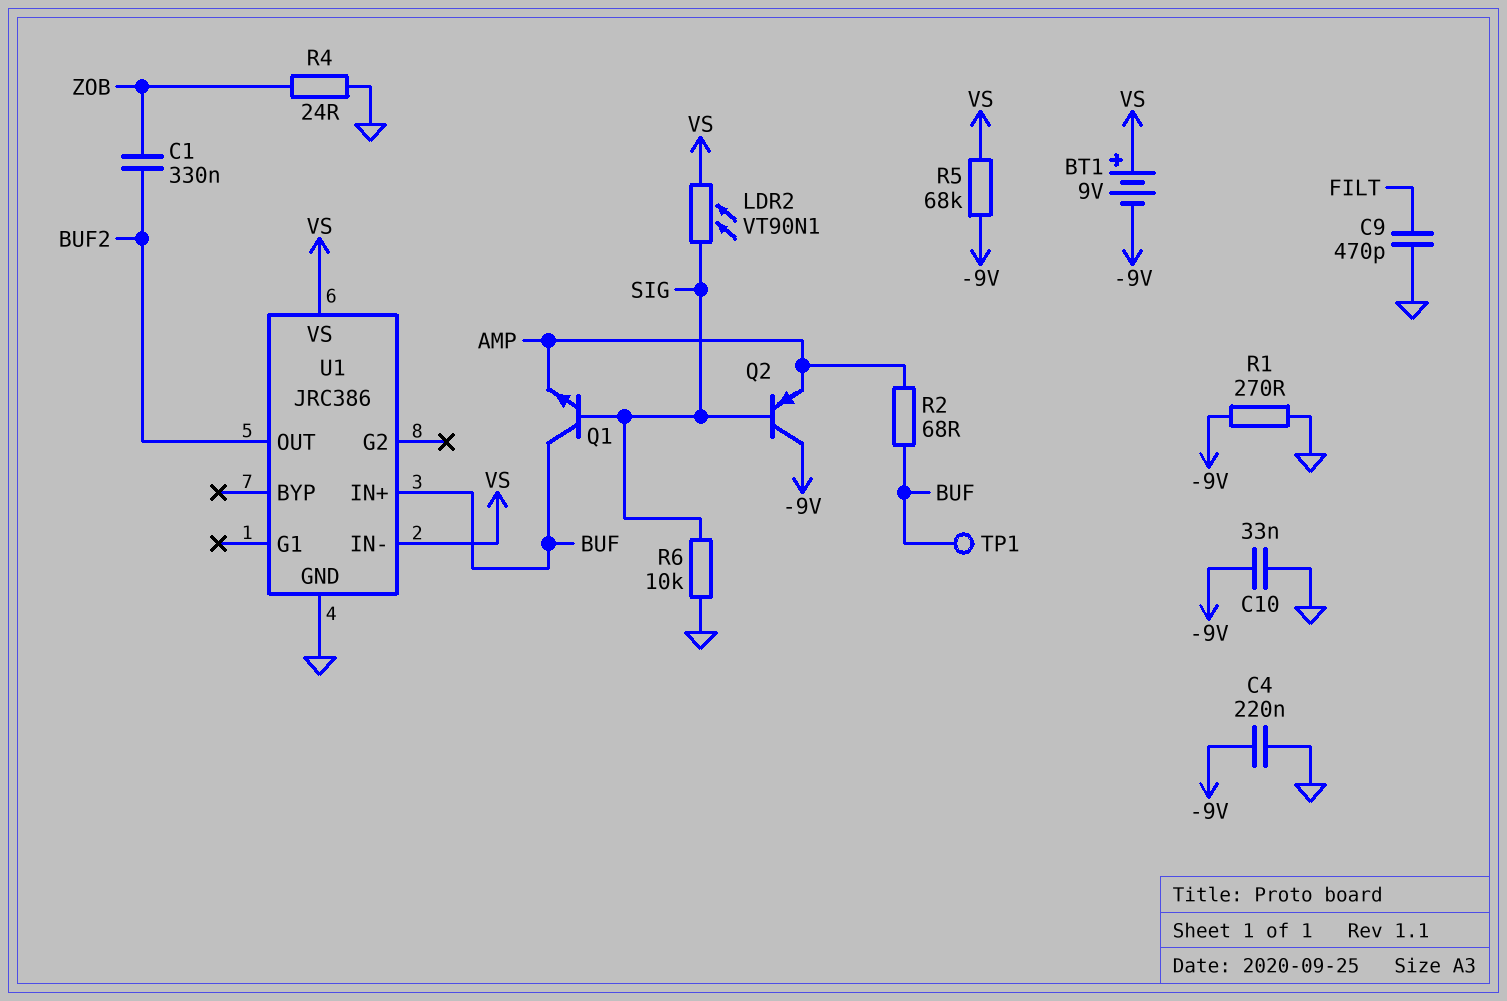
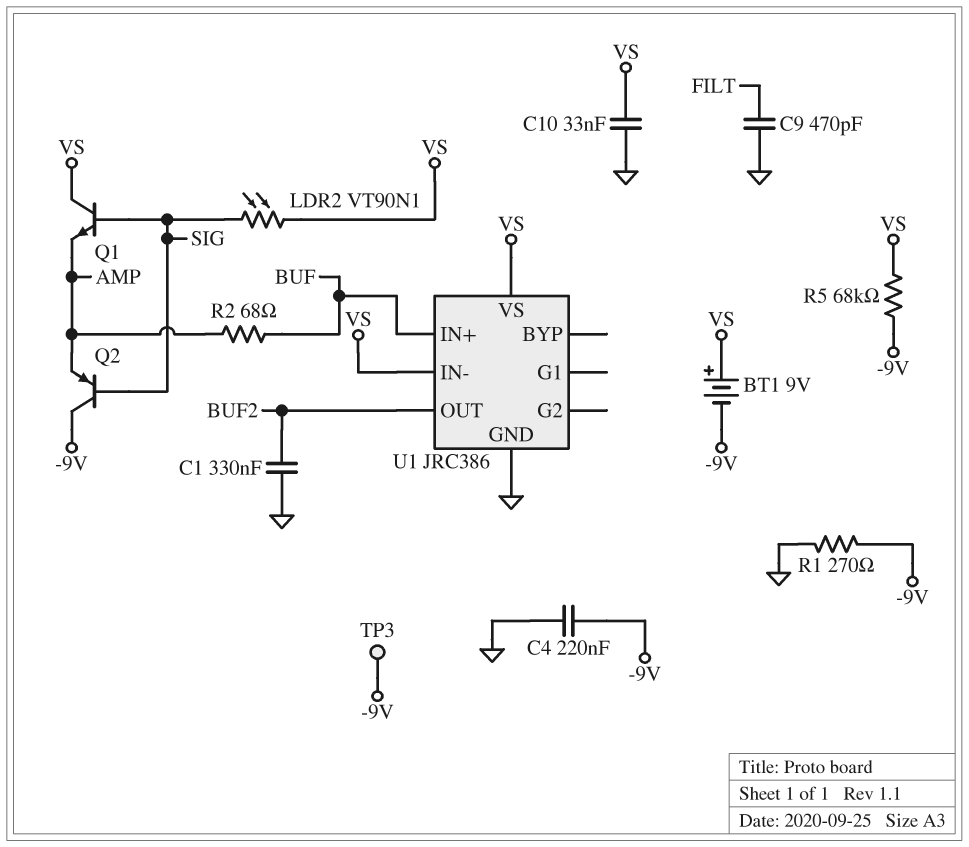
C1: 330nF (BUF2, ZOB) -> 330nF (BUF2, GND)
C10: 33nF (-9V, GND) -> 33nF (GND, VS)
Q1: NPN (B SIG, C BUF, E AMP) -> NPN (B SIG, C VS, E AMP)
R4: 24 (GND, ZOB) -> none
R6: 10k (GND, SIG) -> none
TP1: test point (BUF) -> none
TP3: none -> test point (-9V)

